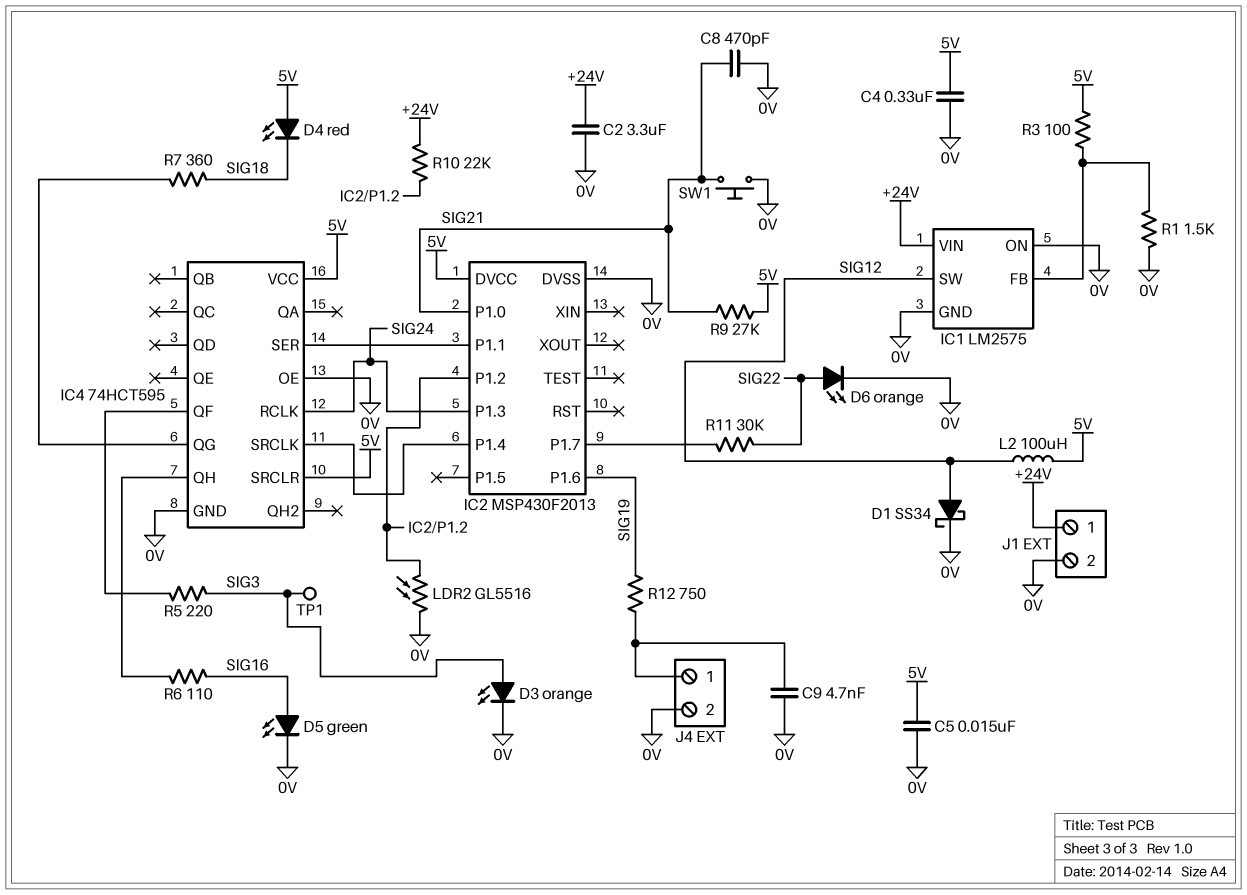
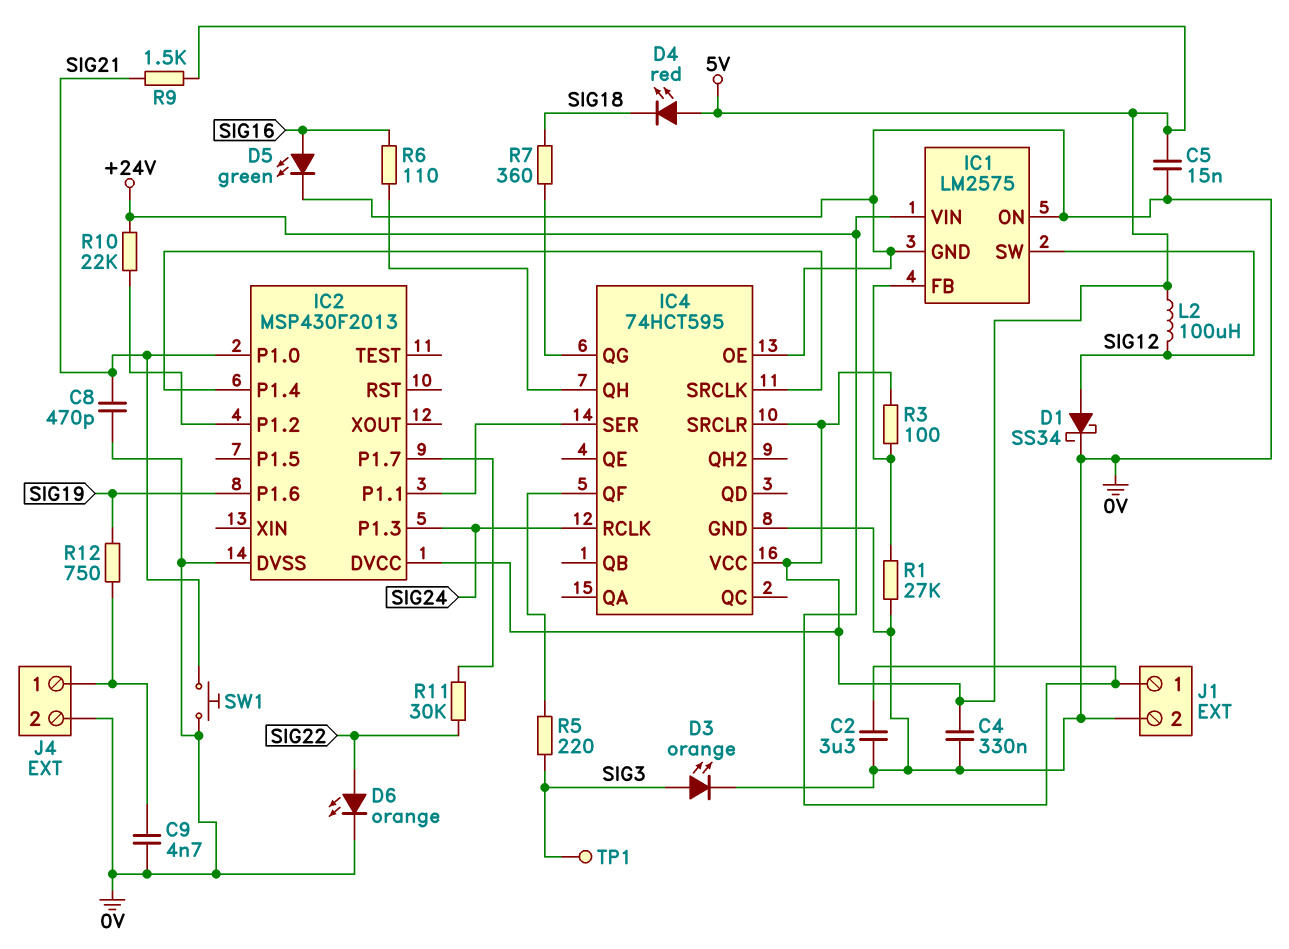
LDR2: GL5516 (0V, IC2/P1.2) -> none
R1: 1.5k (0V, IC1/FB) -> 27k (0V, IC1/FB)
R9: 27k (5V, SIG21) -> 1.5k (5V, SIG21)

